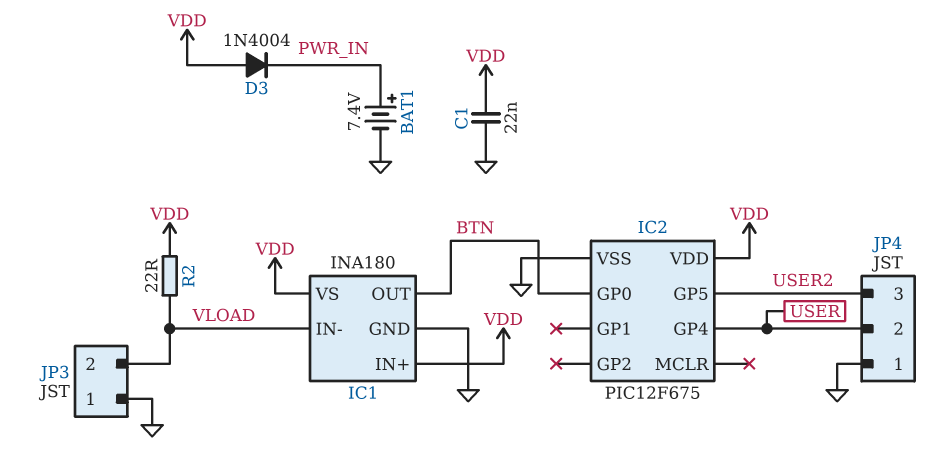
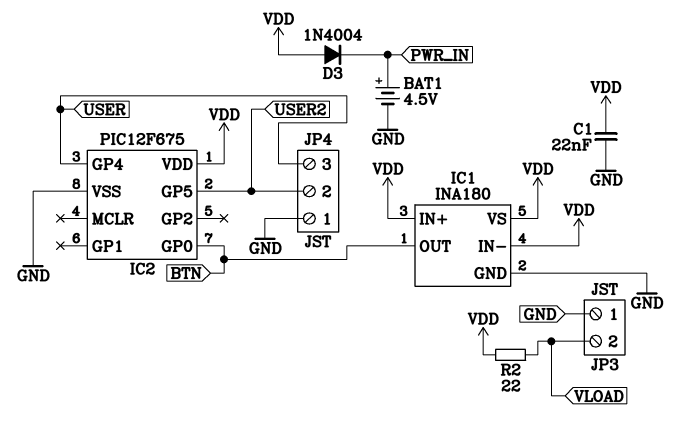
BAT1: 7.4V (plus PWR_IN, minus GND) -> 4.5V (plus PWR_IN, minus GND)
IC1 pin IN-: VLOAD -> VDD
JP4 pin 2: USER -> USER2
JP4 pin 3: USER2 -> USER

